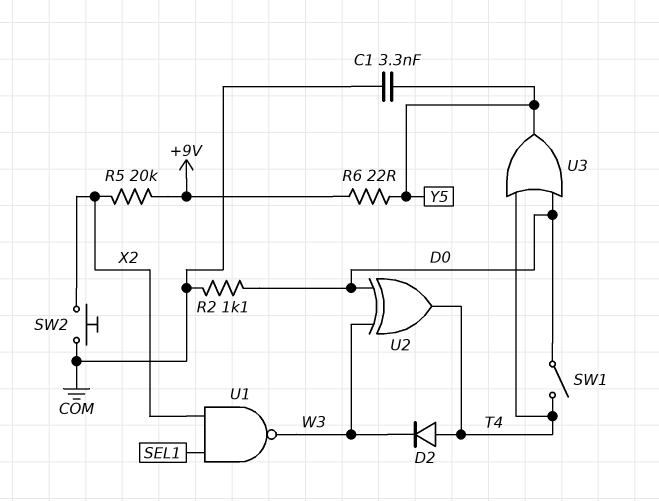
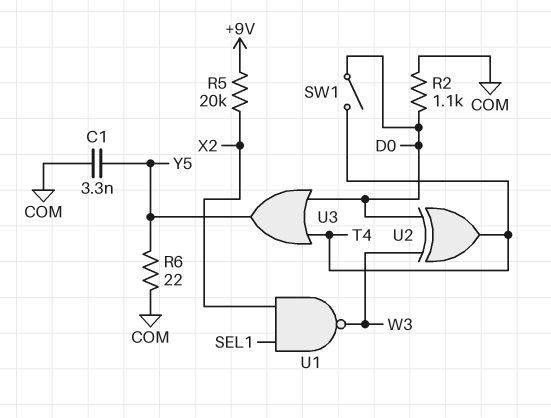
D2: diode (A T4, K W3) -> none
R6: 22 (+9V, Y5) -> 22 (COM, Y5)
SW2: button (COM, X2) -> none

